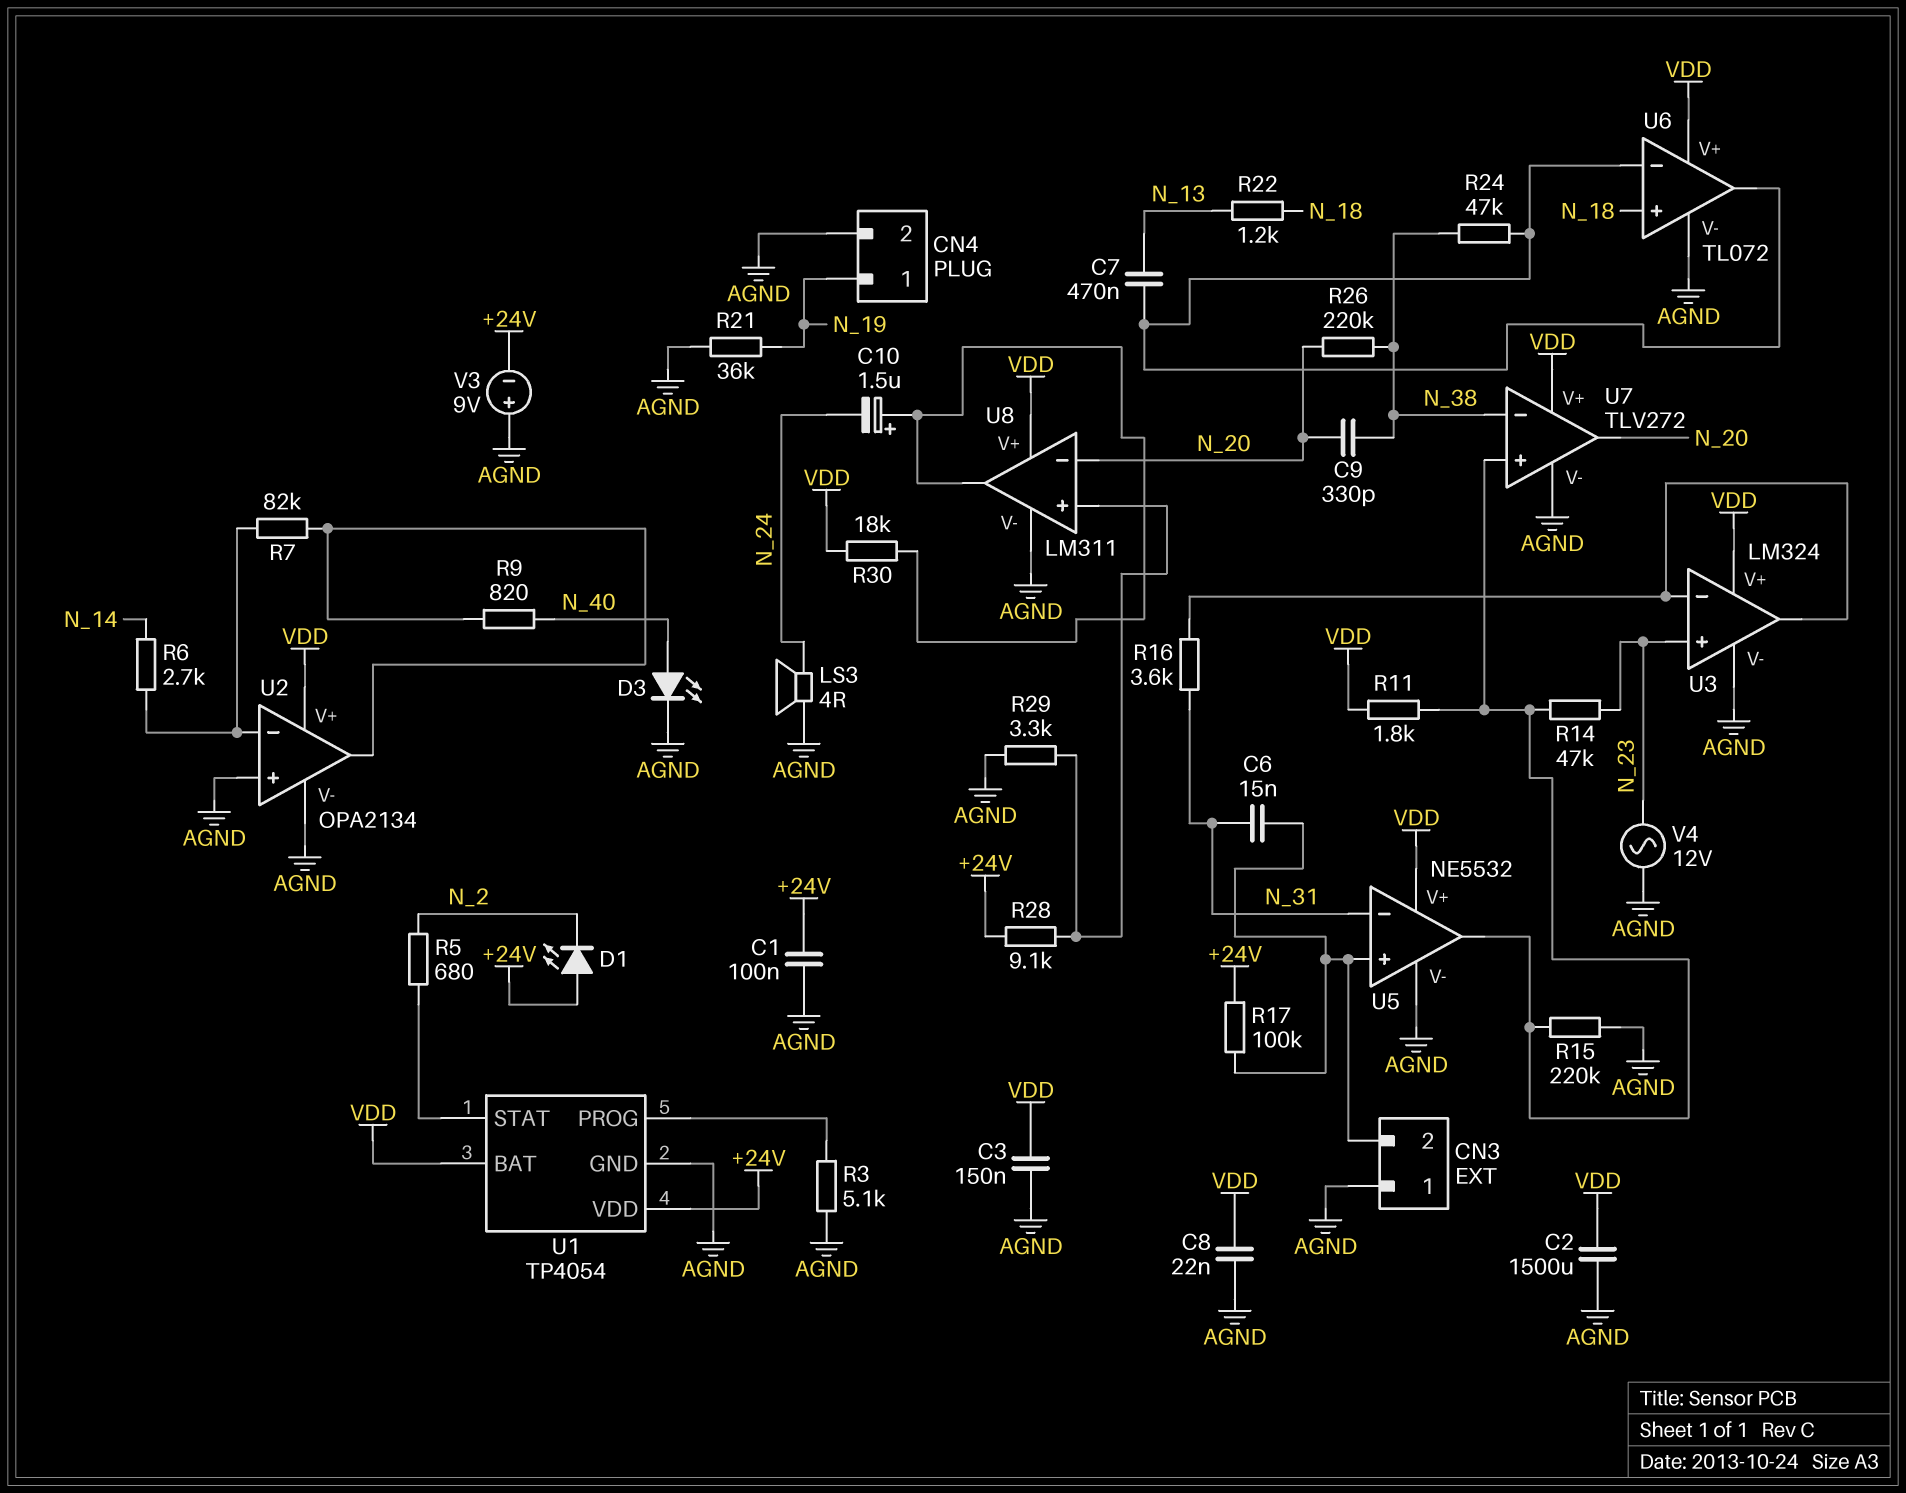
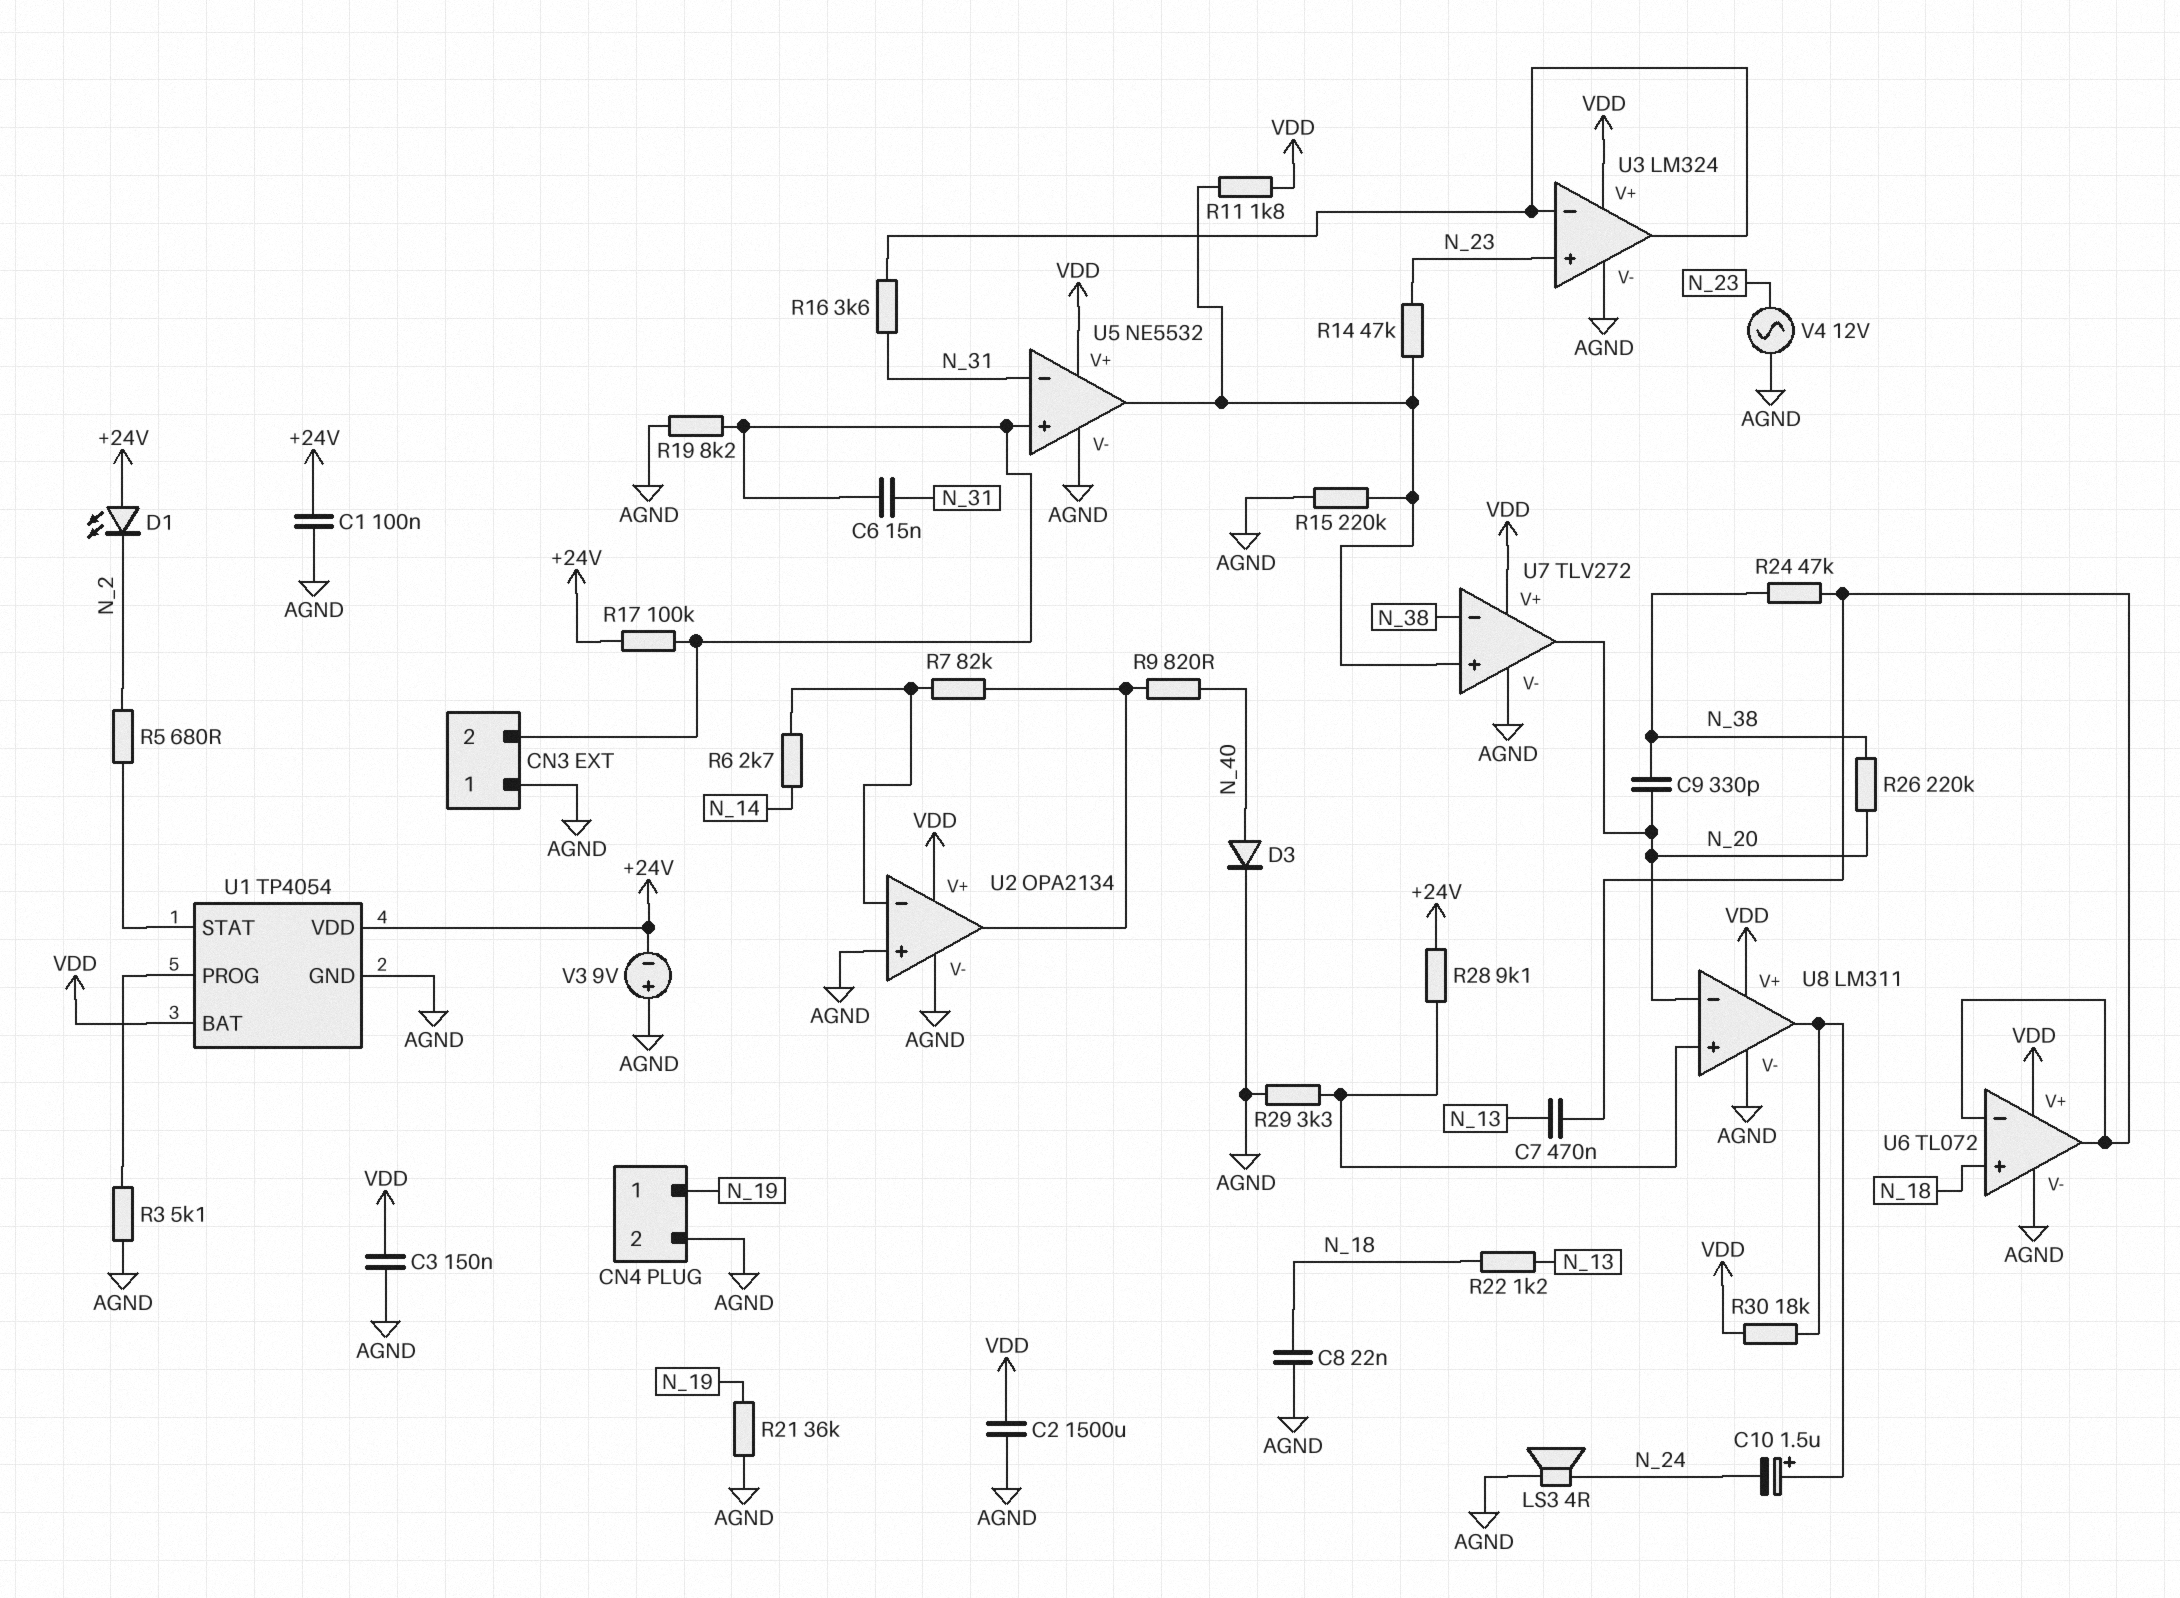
C8: 22nF (AGND, VDD) -> 22nF (AGND, N_18)
D3: LED (A N_40, K AGND) -> diode (A N_40, K AGND)
R19: none -> 8.2k (AGND, CN3/2)

